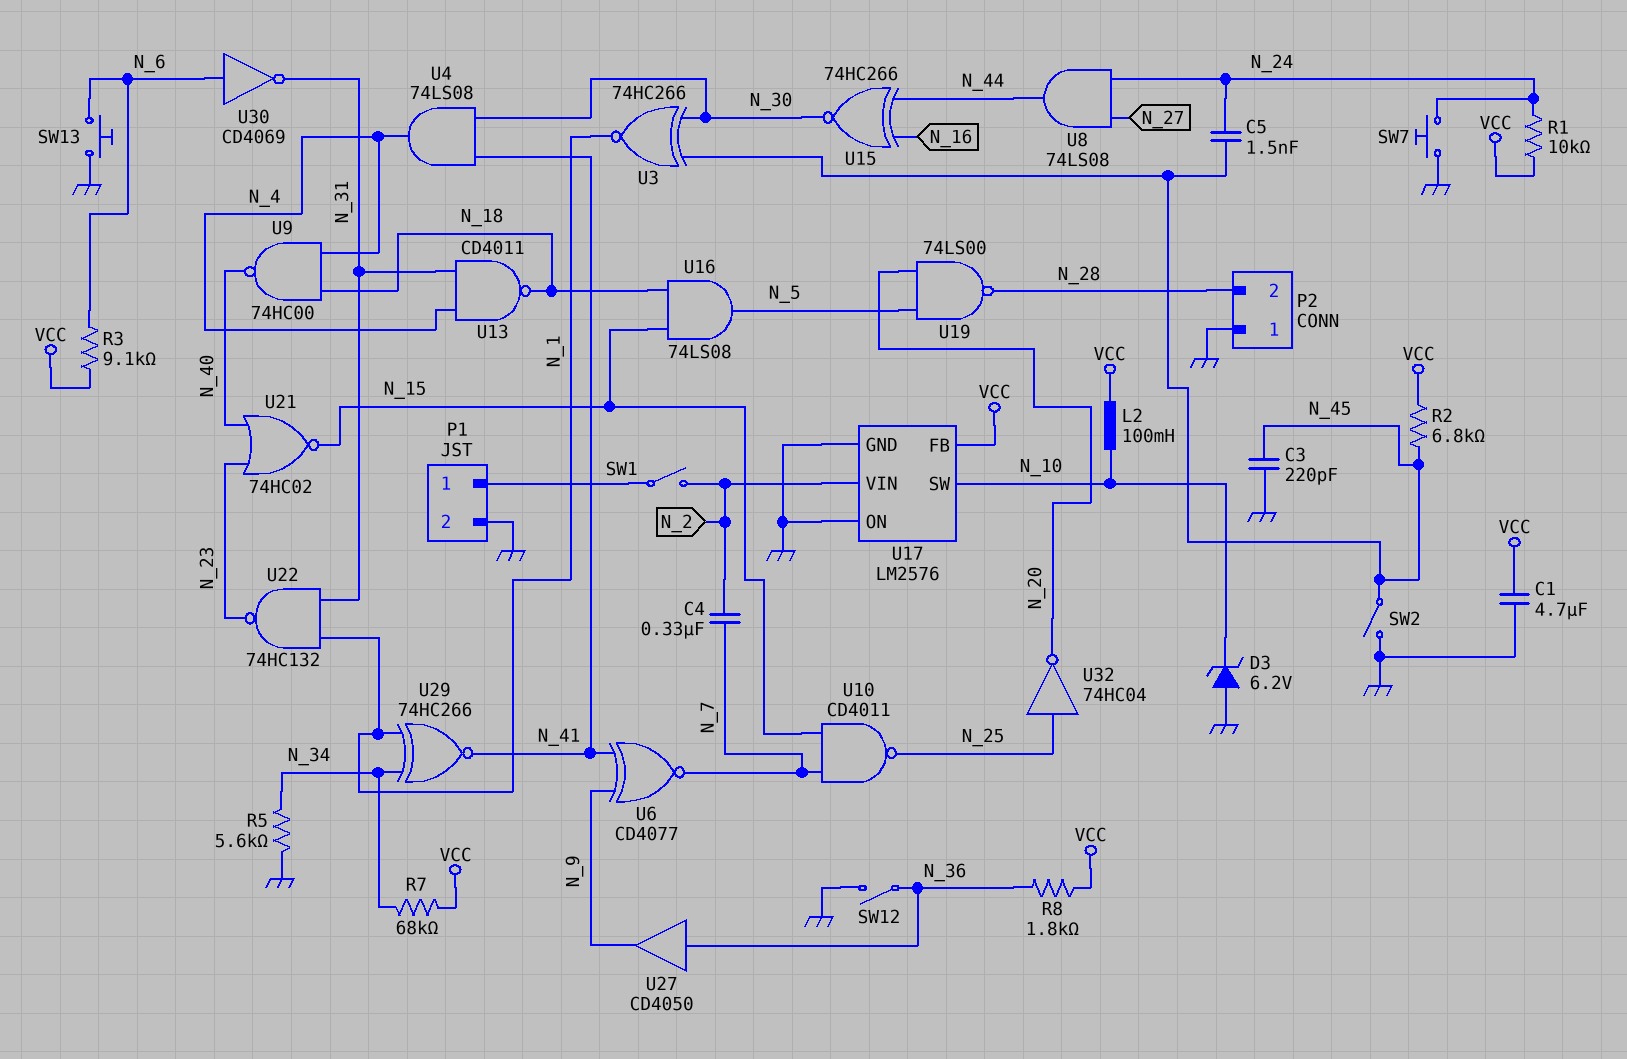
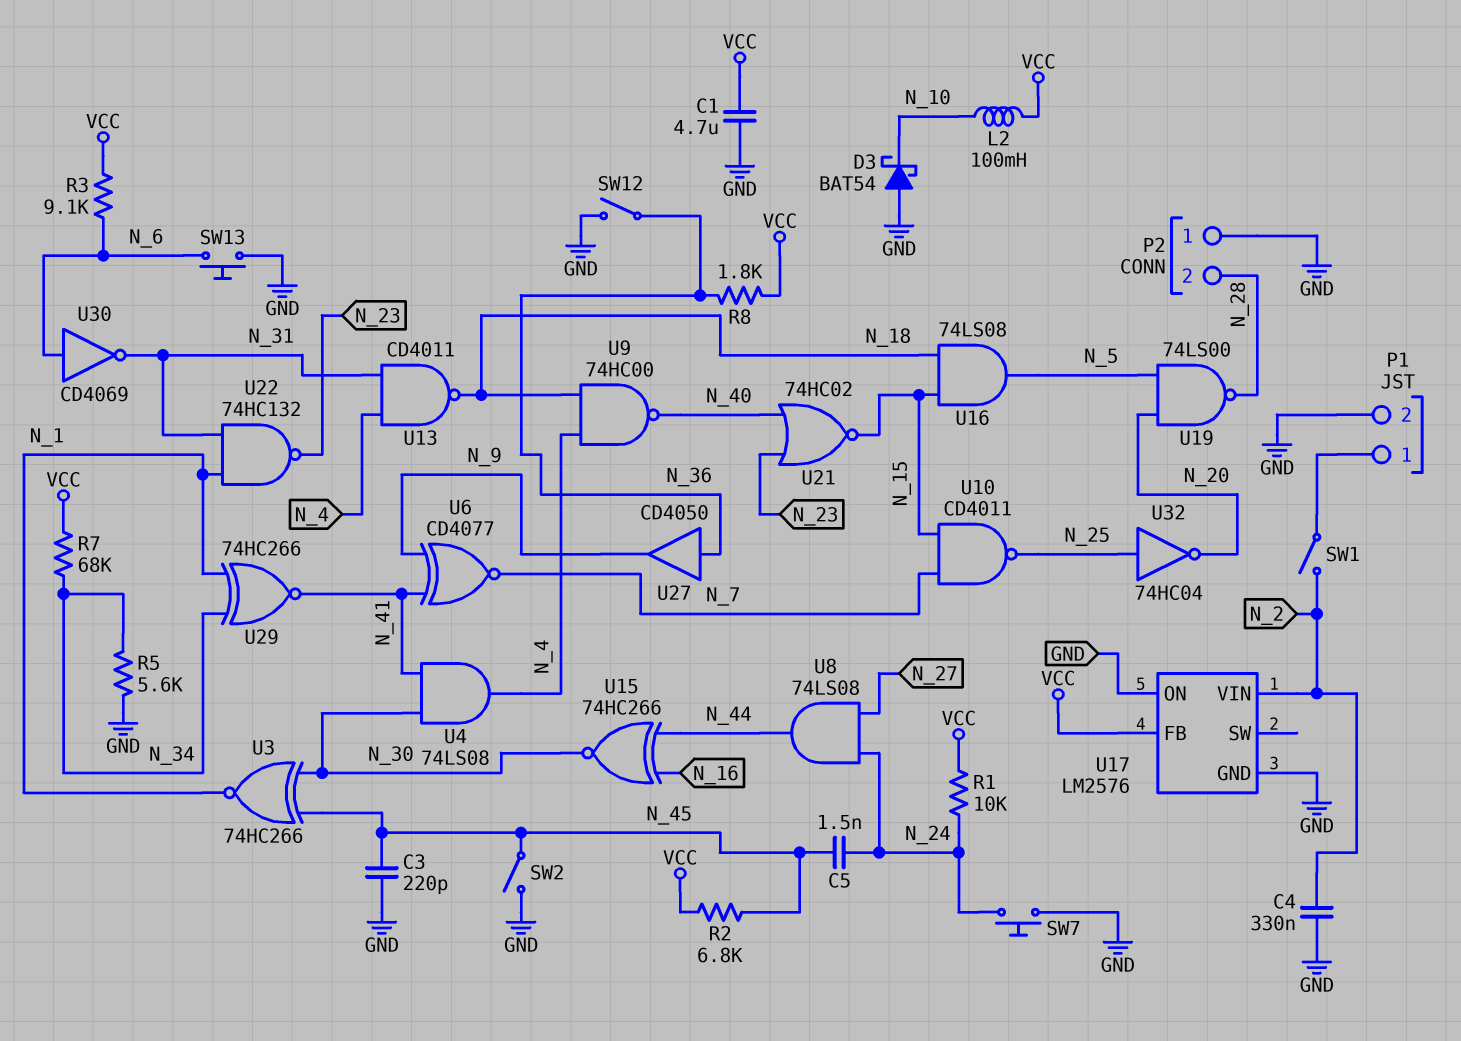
C4: 330nF (N_2, N_7) -> 330nF (GND, N_2)
D3: zener 6.2V (A GND, K N_10) -> schottky BAT54 (A GND, K N_10)
U17 pin SW: N_10 -> none

